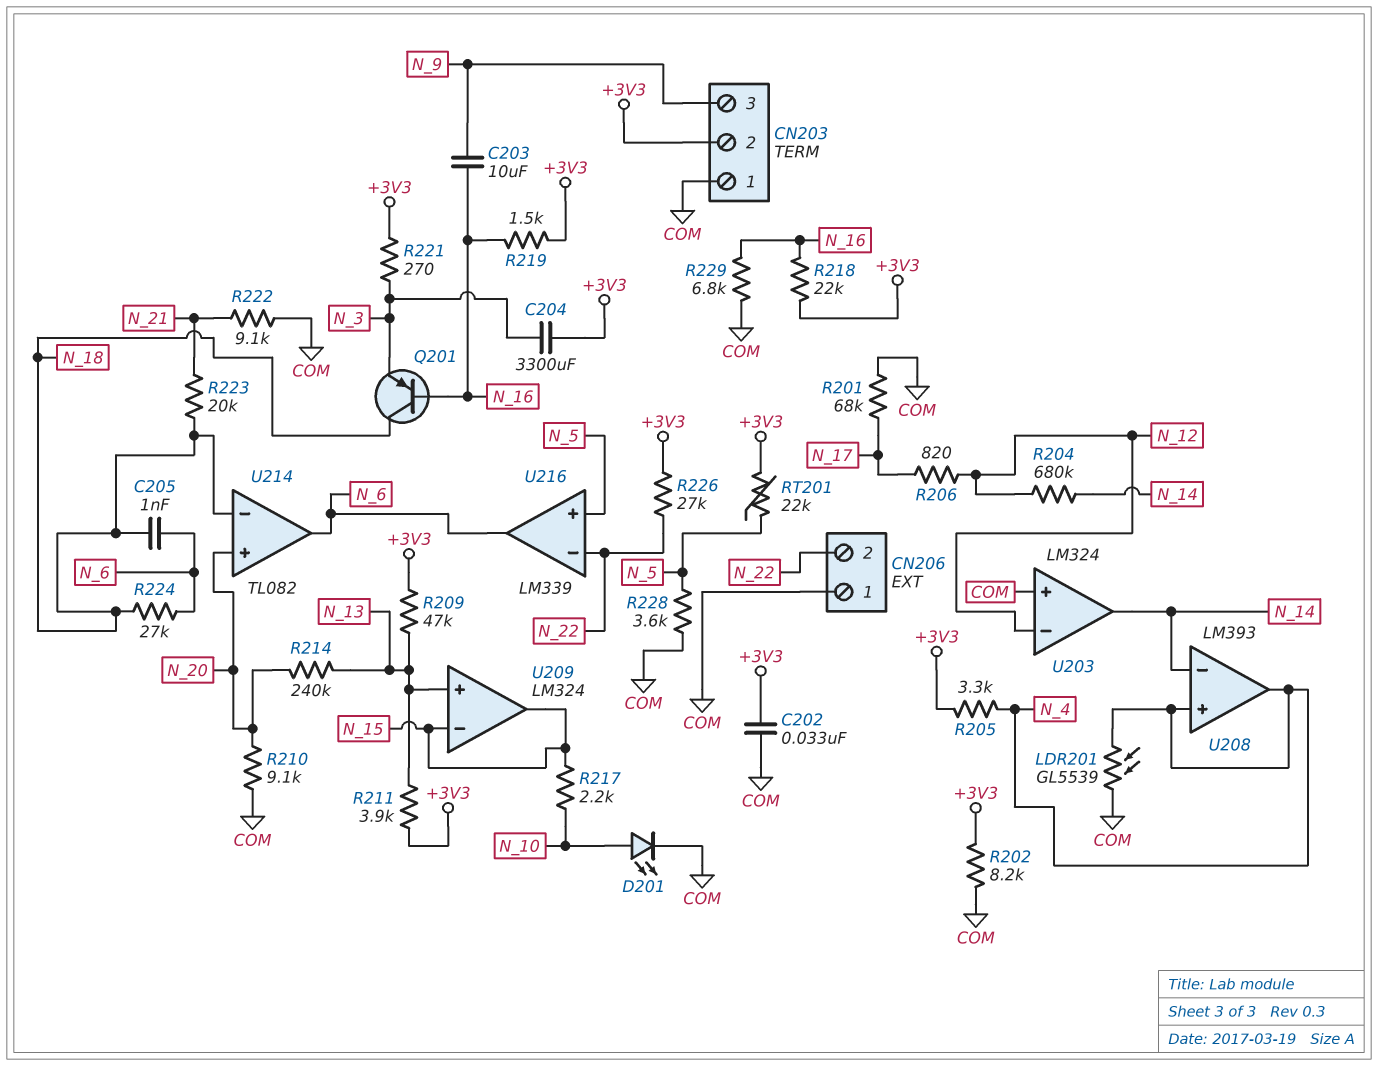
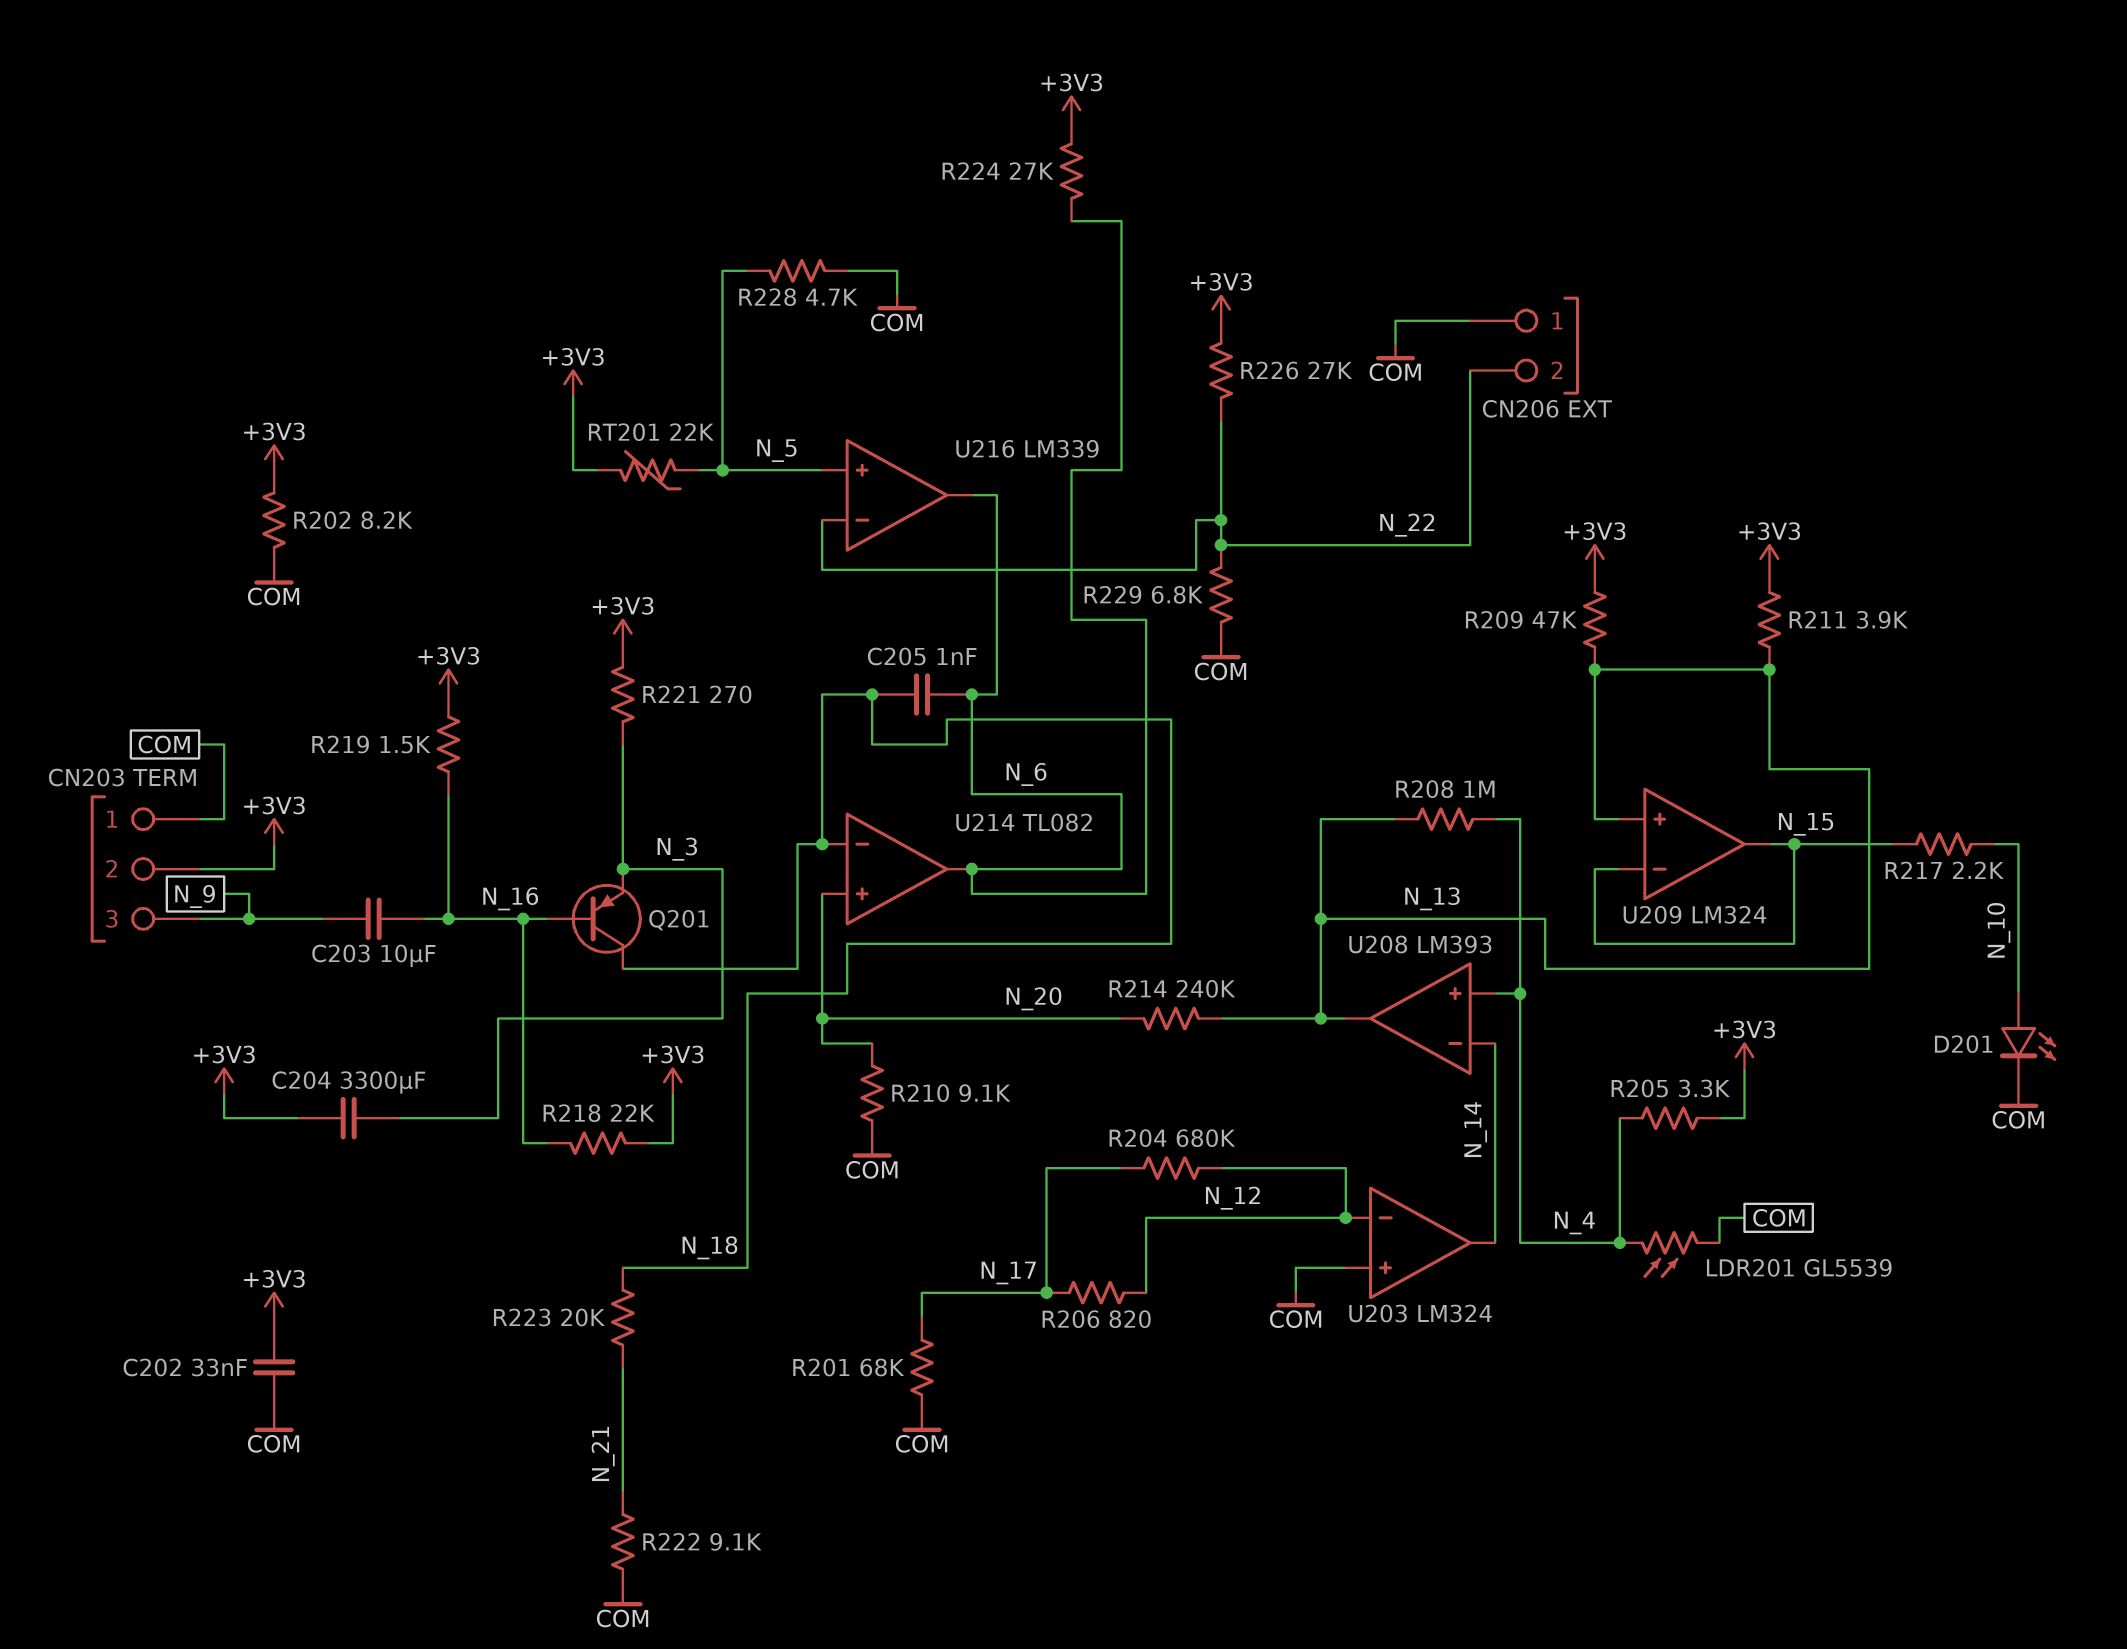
R204: 680k (N_12, N_14) -> 680k (N_12, N_17)
R208: none -> 1M (N_4, N_13)
R224: 27k (N_6, N_18) -> 27k (+3V3, N_6)
R228: 3.6k (COM, N_5) -> 4.7k (COM, N_5)
R229: 6.8k (COM, N_16) -> 6.8k (COM, N_22)
U208 pin out: N_4 -> N_13

